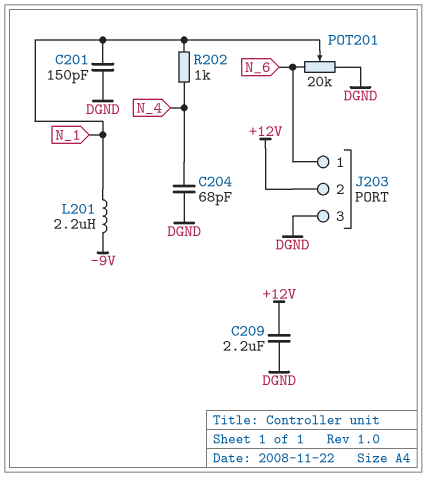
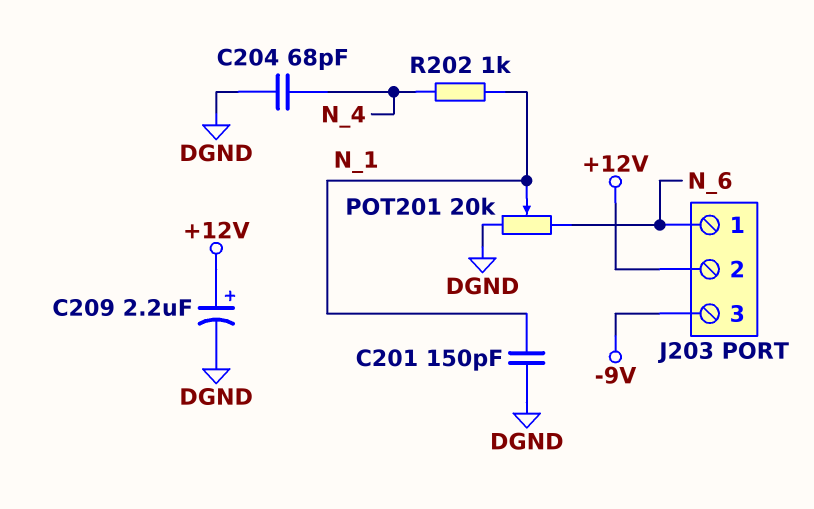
C209: 2.2uF (+12V, DGND) -> 2.2uF (plus +12V, minus DGND)
J203 pin 3: DGND -> -9V
L201: 2.2uH (-9V, N_1) -> none

